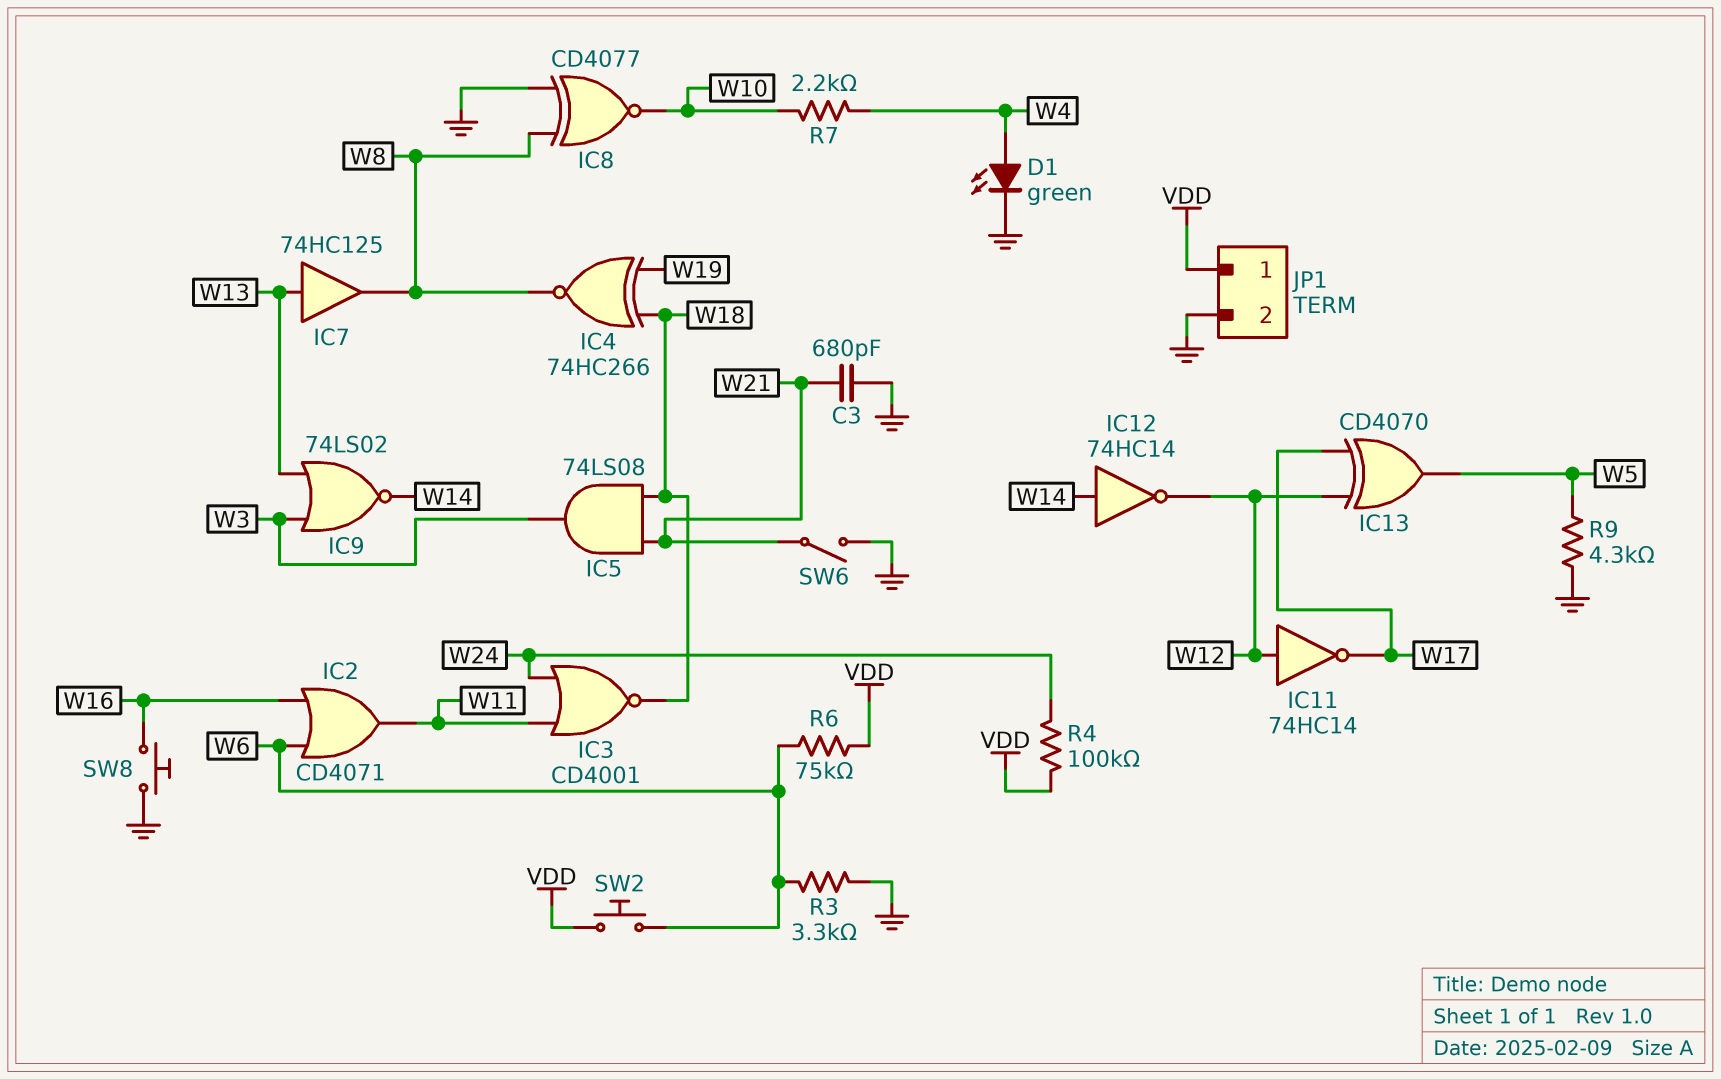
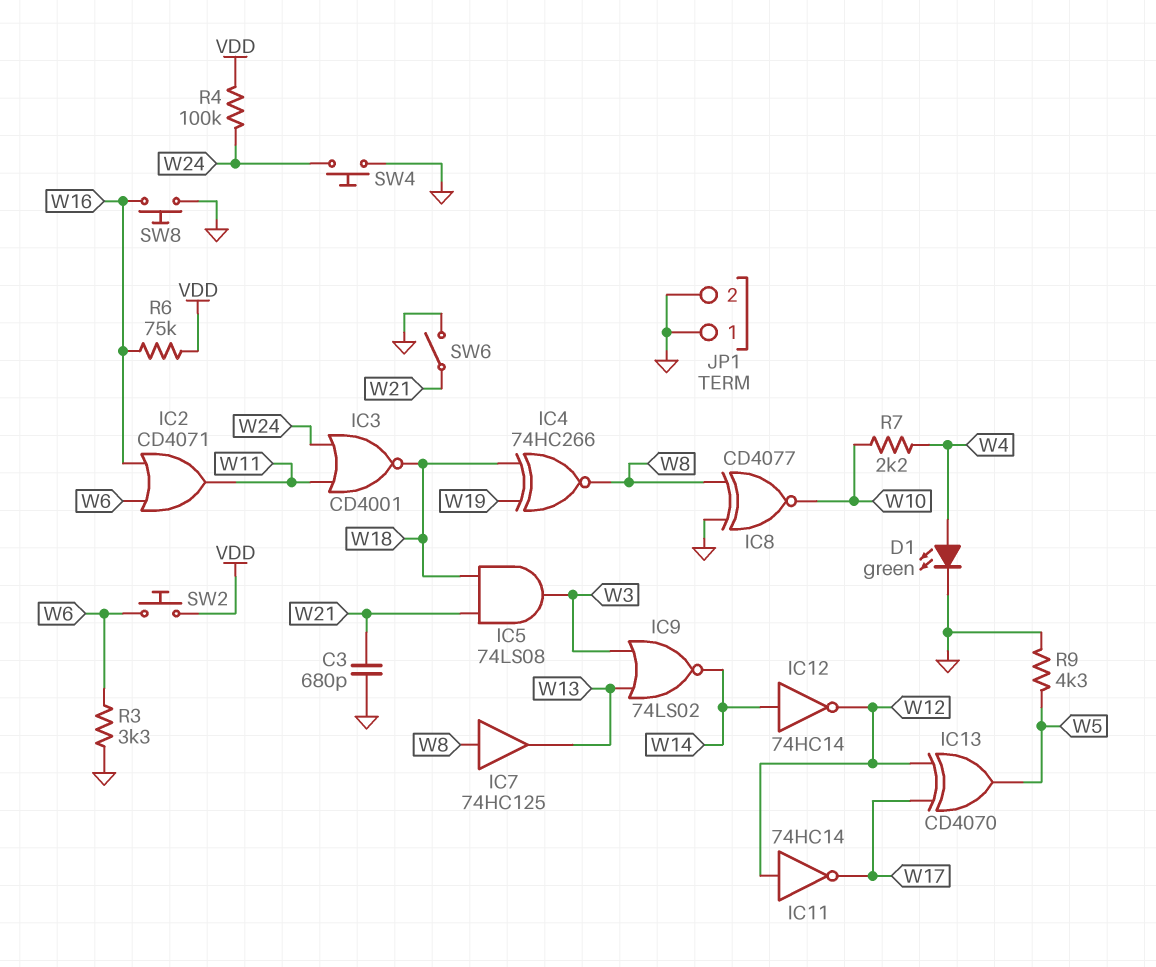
IC7: buffer 74HC125 (in W13, out W8) -> buffer 74HC125 (in W8, out W13)
JP1 pin 1: VDD -> GND
R6: 75k (VDD, W6) -> 75k (VDD, W16)
SW4: none -> button (GND, W24)

